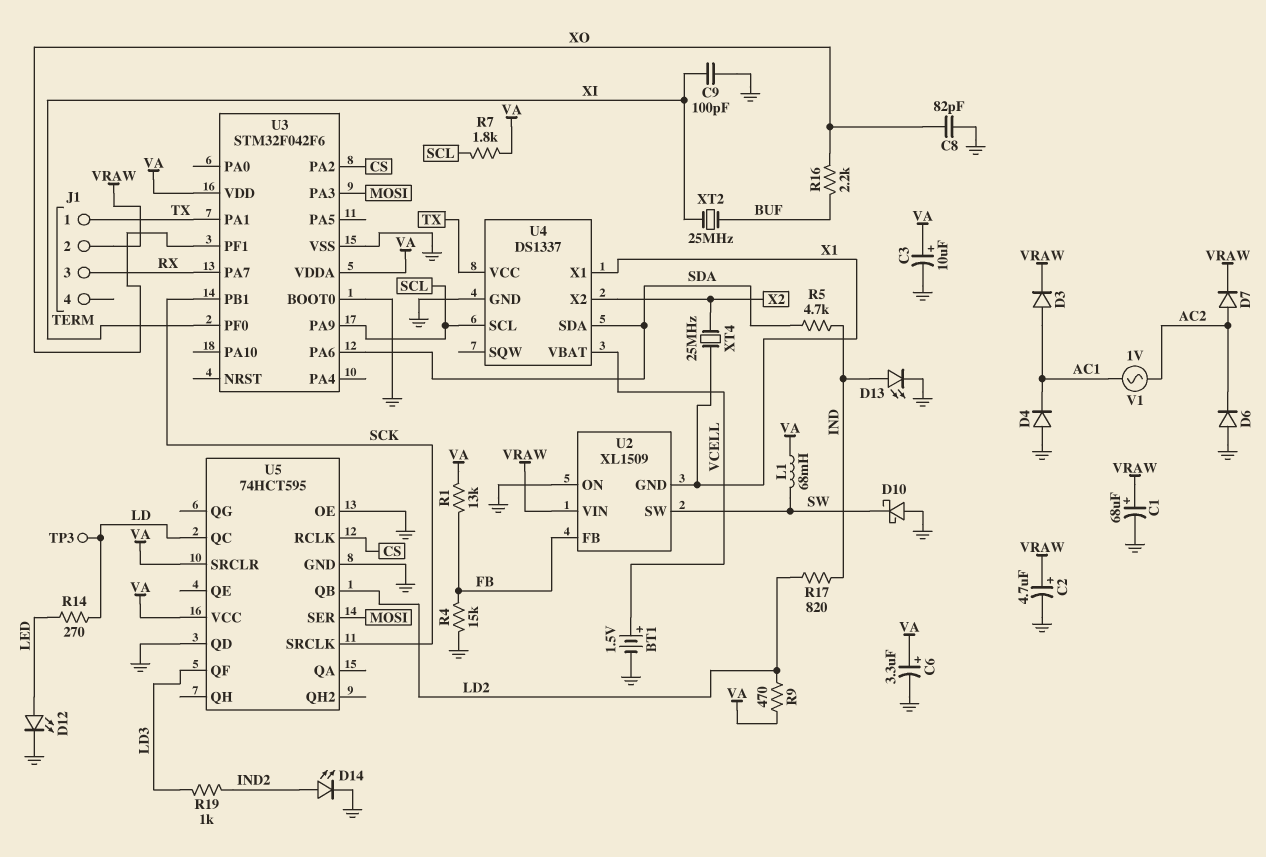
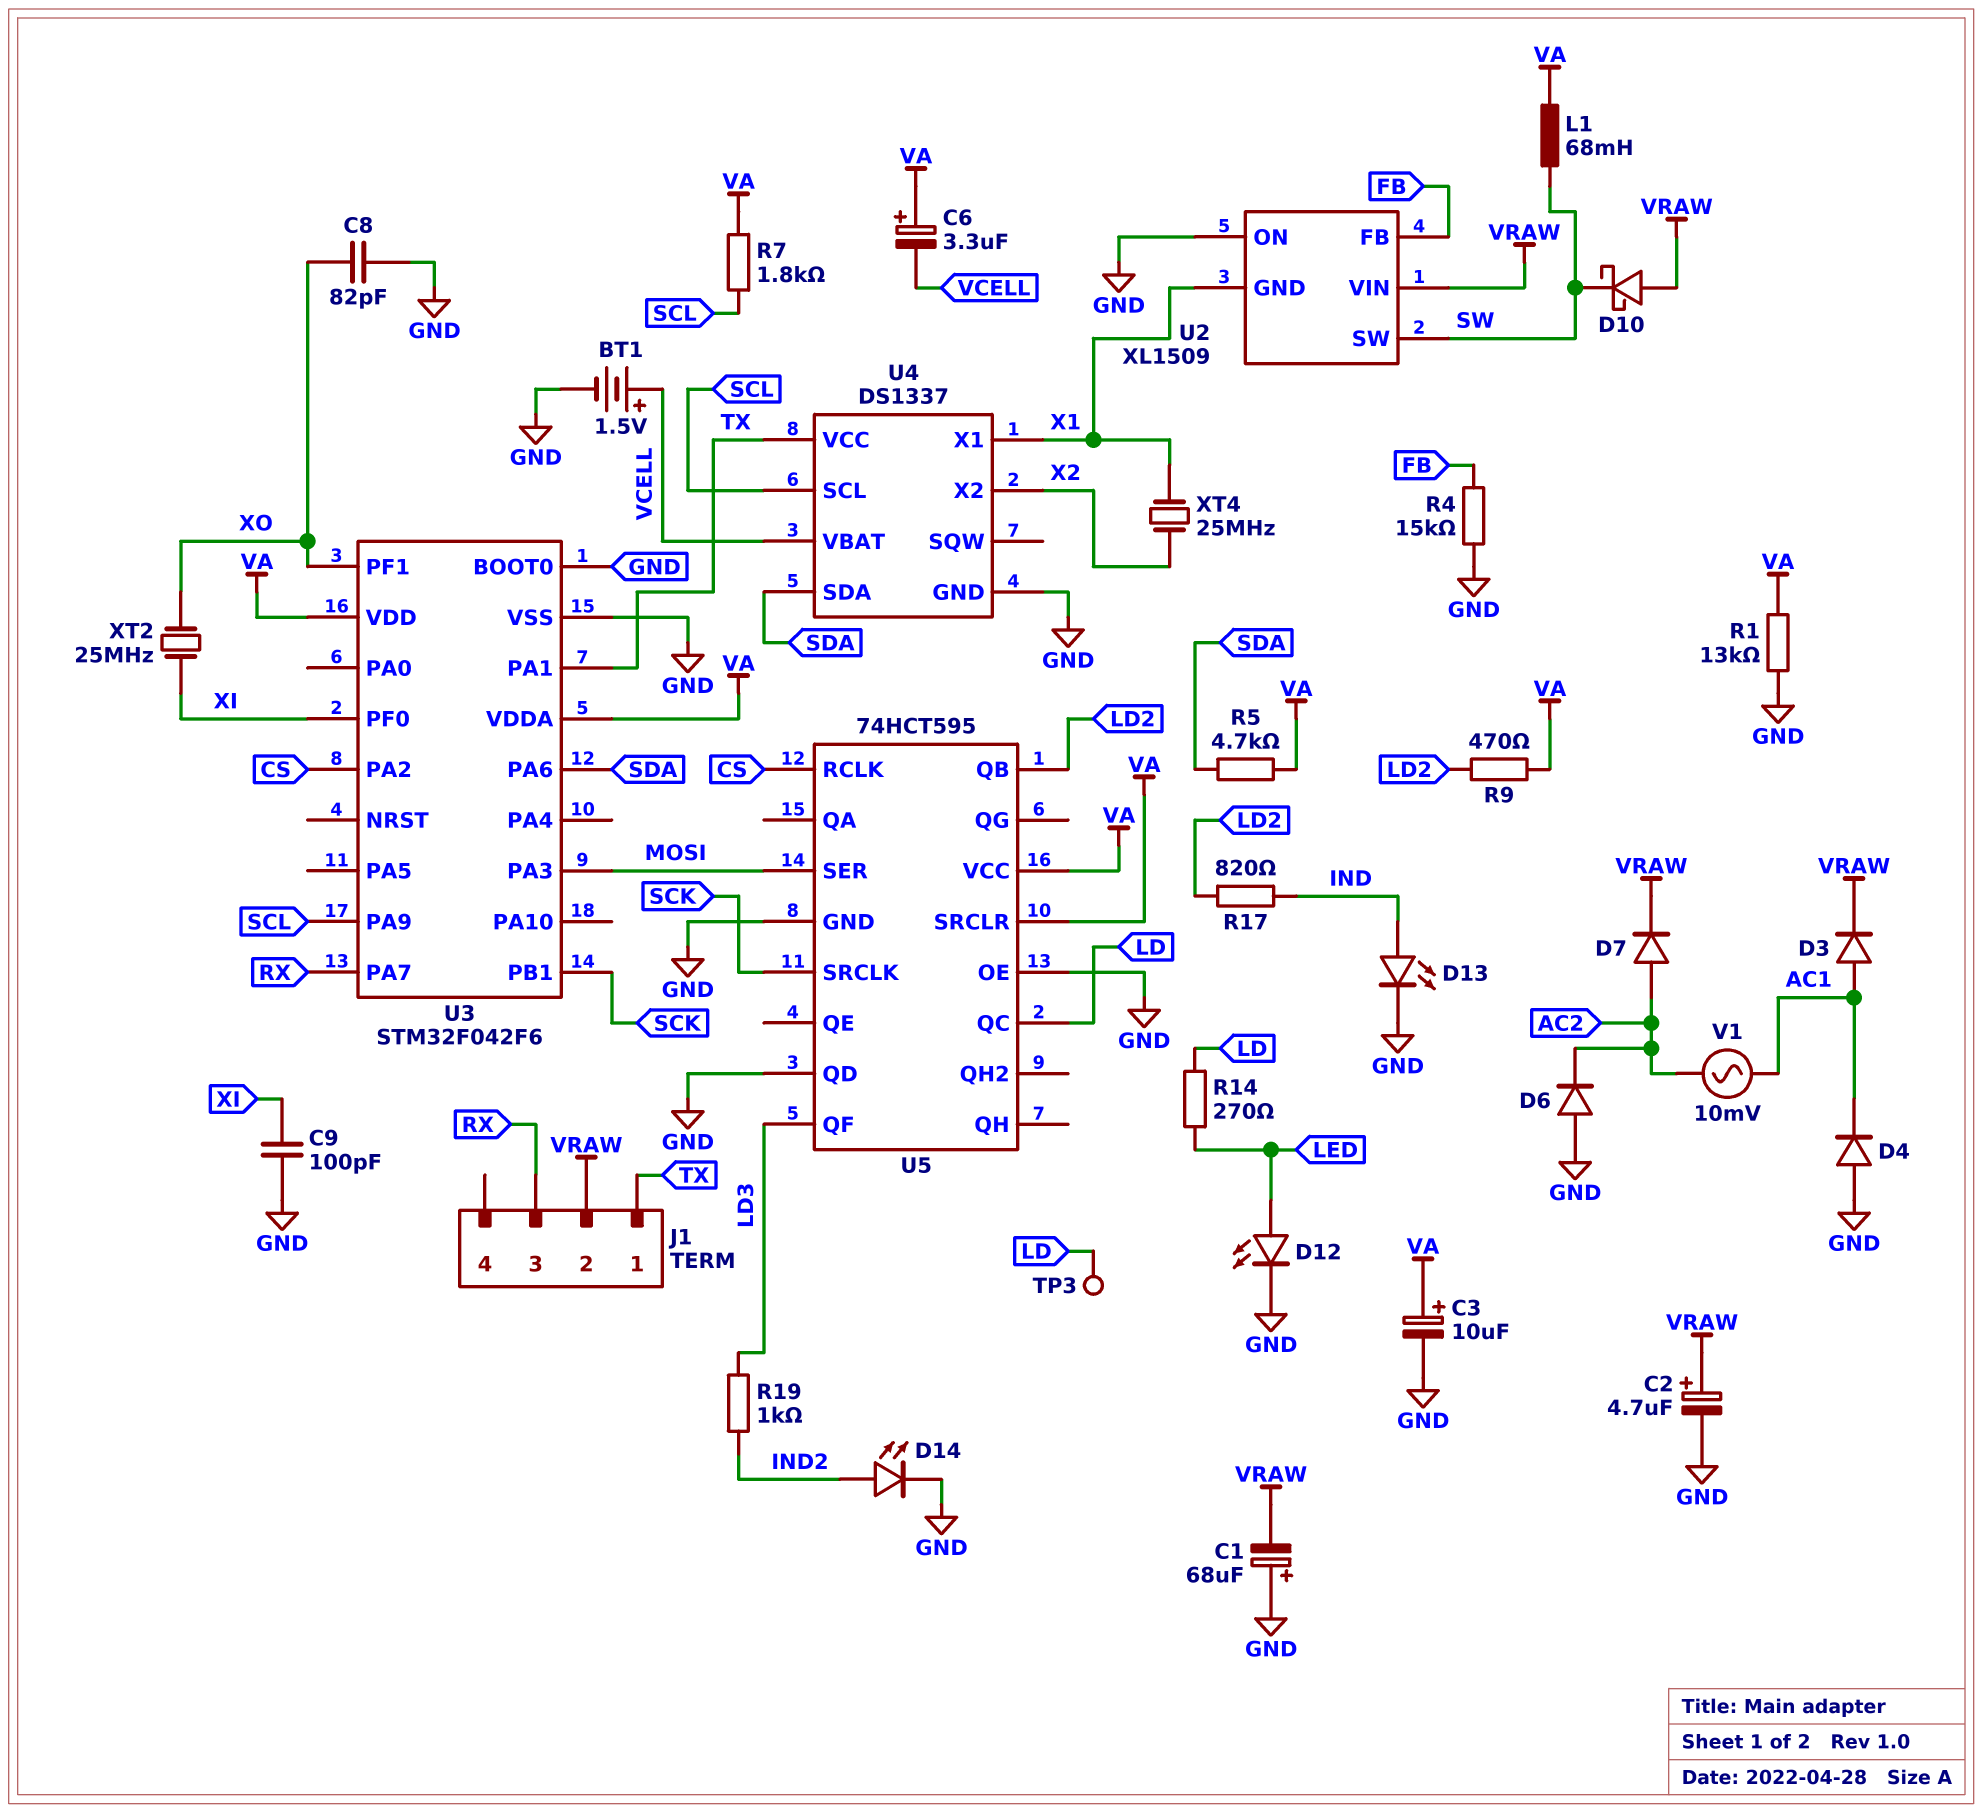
C1: 68uF (plus VRAW, minus GND) -> 68uF (plus GND, minus VRAW)
C6: 3.3uF (plus VA, minus GND) -> 3.3uF (plus VA, minus VCELL)
D10: schottky (A GND, K SW) -> schottky (A VRAW, K SW)
R1: 13k (FB, VA) -> 13k (GND, VA)
R5: 4.7k (IND, SDA) -> 4.7k (SDA, VA)
R16: 2.2k (BUF, XO) -> none
V1: AC 1V (AC1, AC2) -> AC 10mV (AC1, AC2)
XT2: 25MHz (BUF, XI) -> 25MHz (XI, XO)

